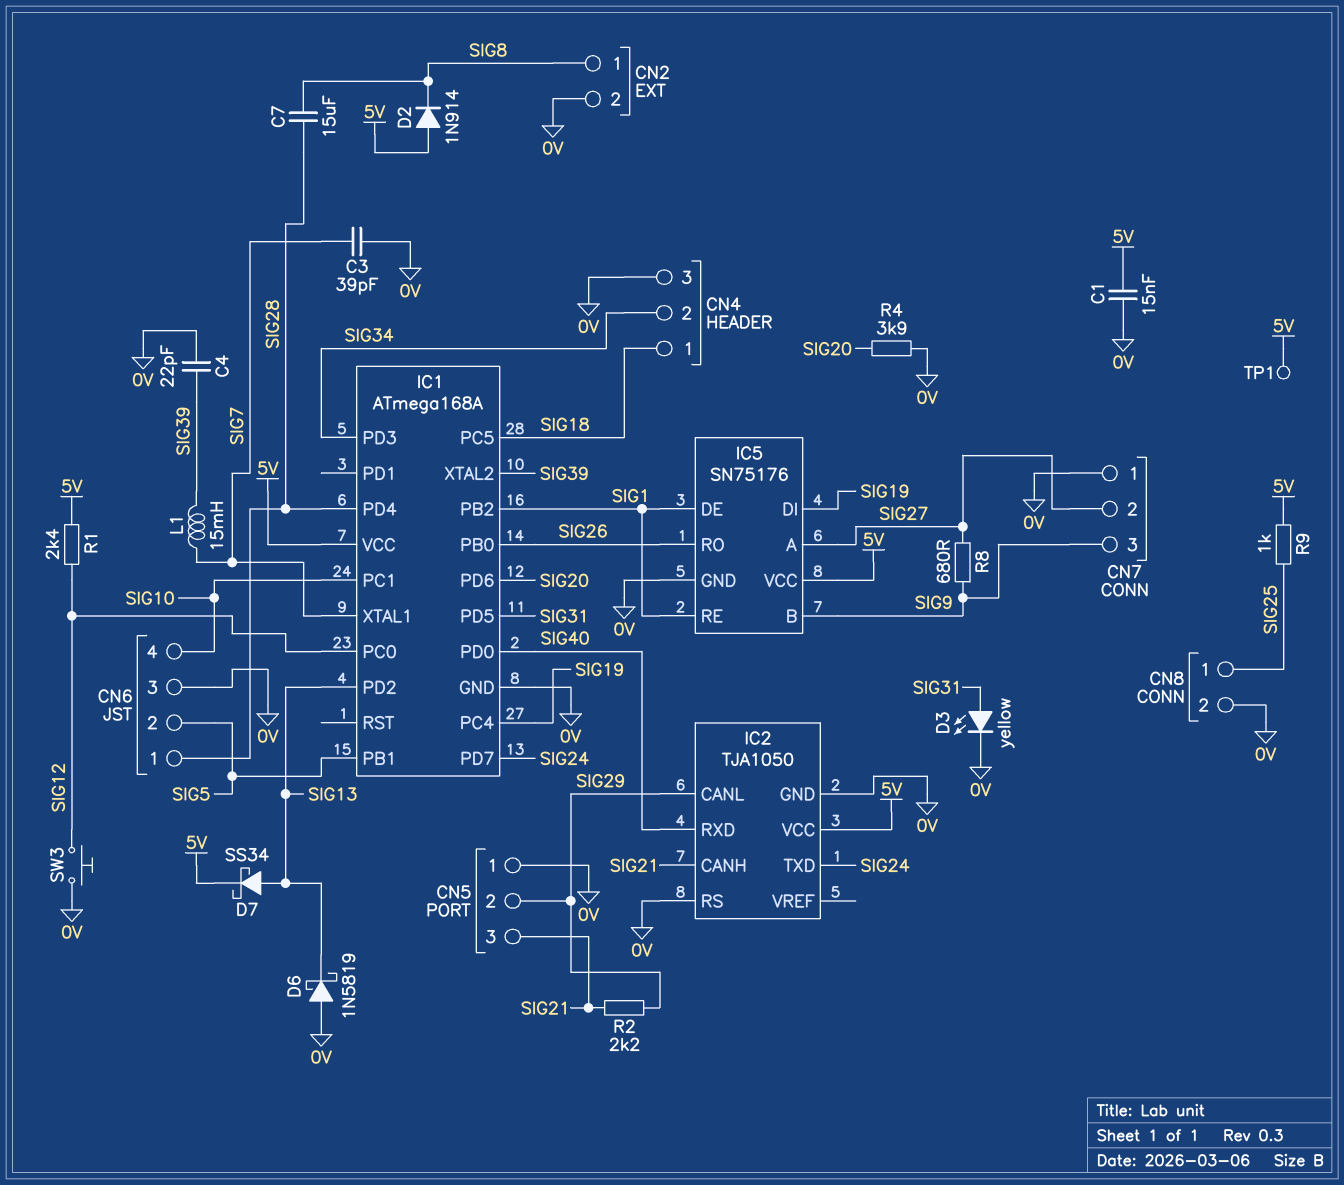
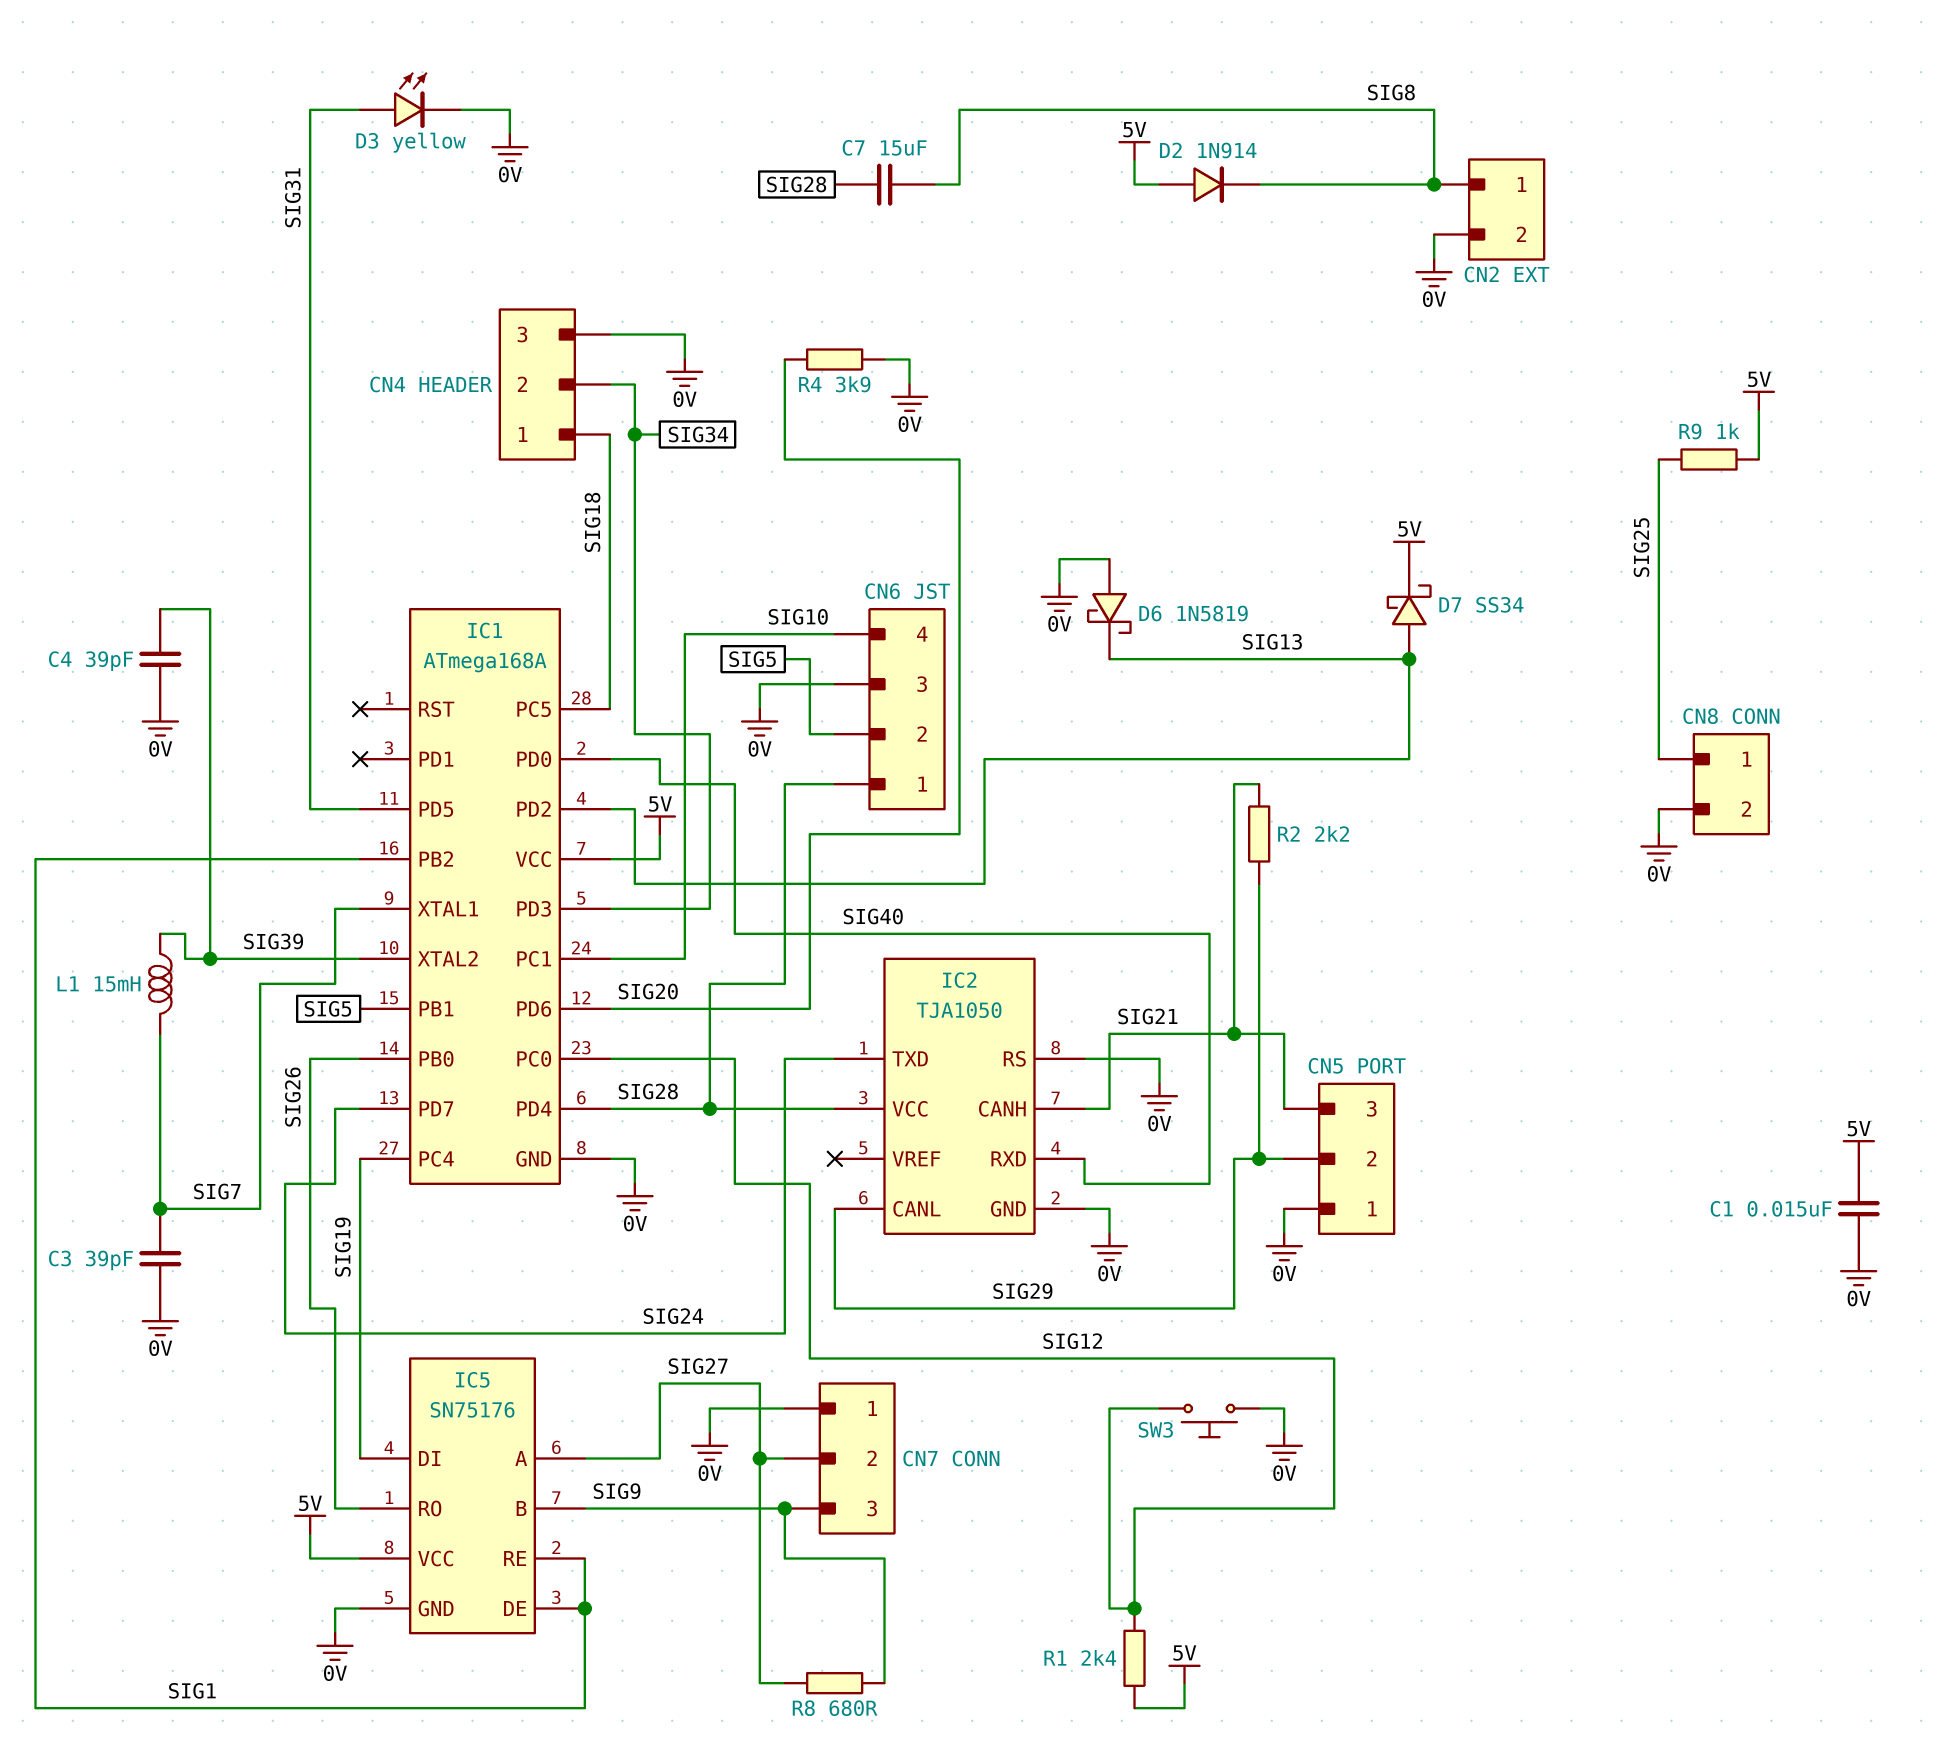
C4: 22pF (0V, SIG39) -> 39pF (0V, SIG39)
IC2 pin VCC: 5V -> SIG28
TP1: test point (5V) -> none

